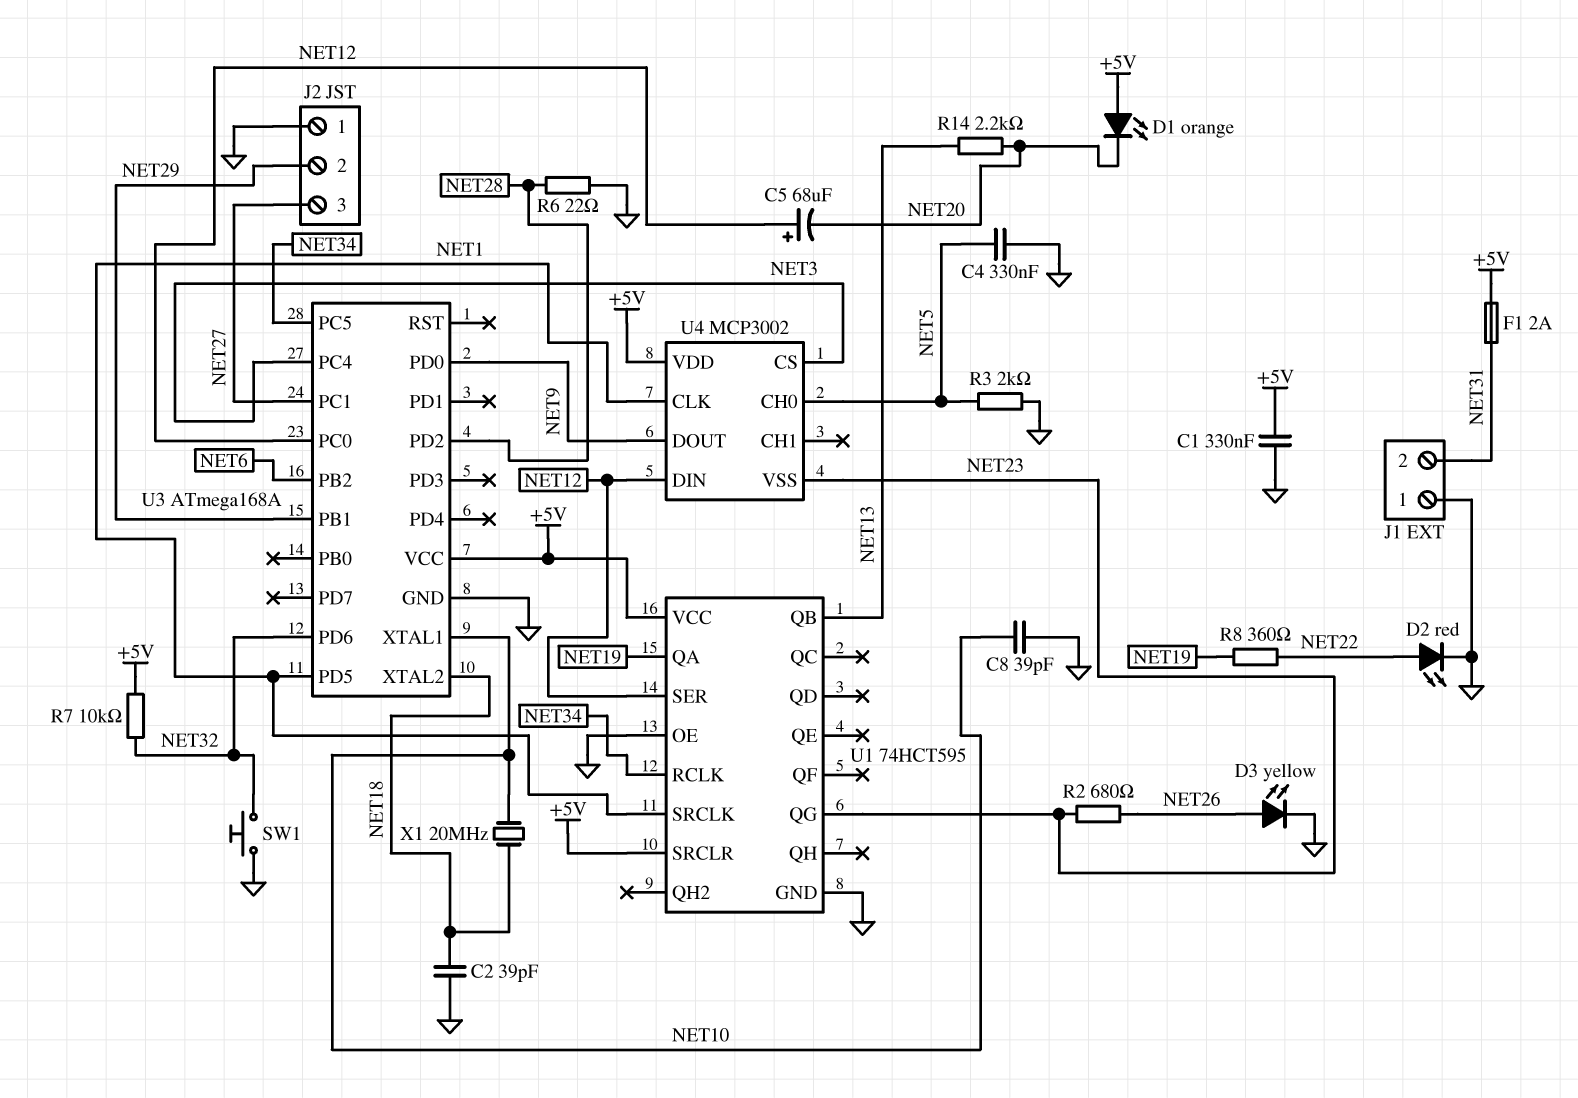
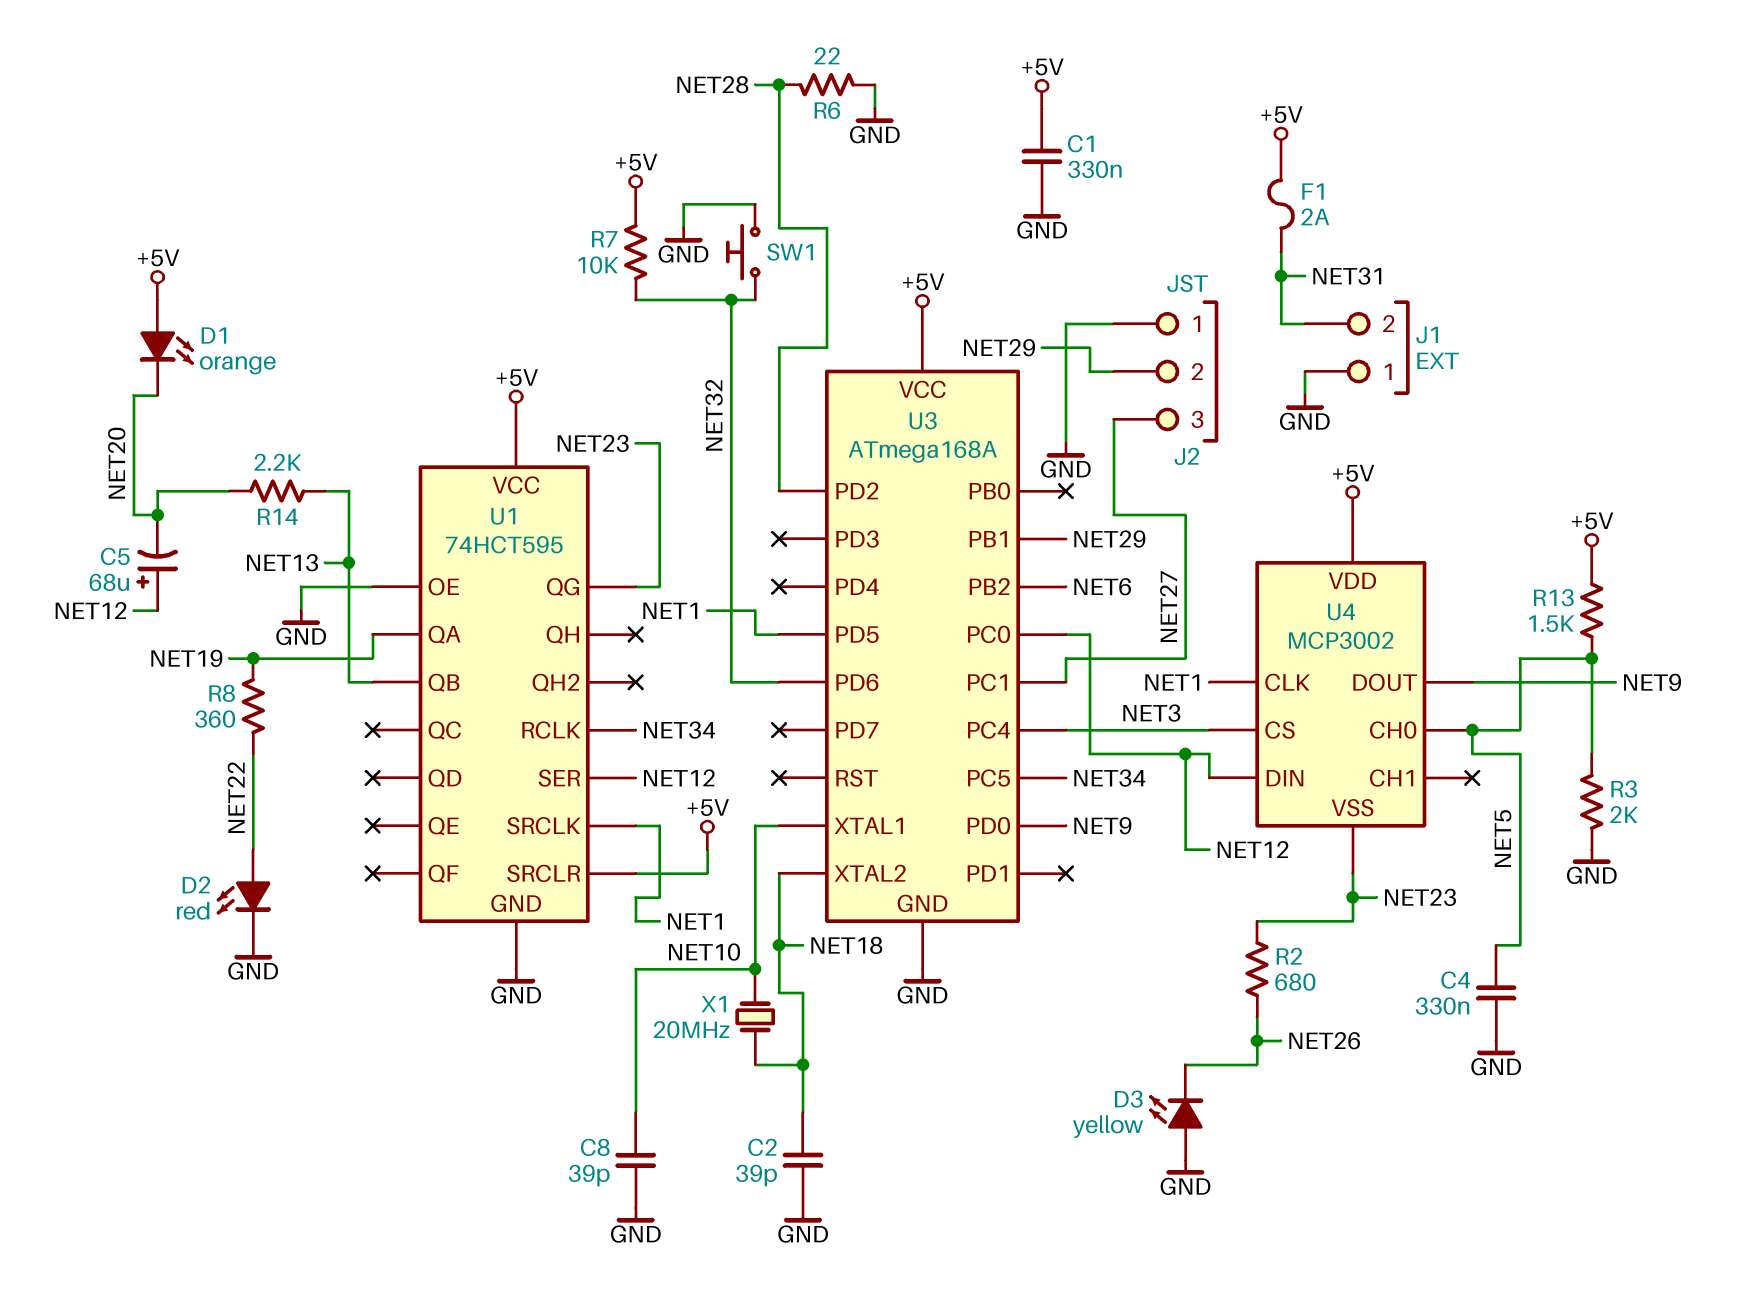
D3: LED yellow (A NET26, K GND) -> LED yellow (A GND, K NET26)
R13: none -> 1.5k (+5V, NET5)

